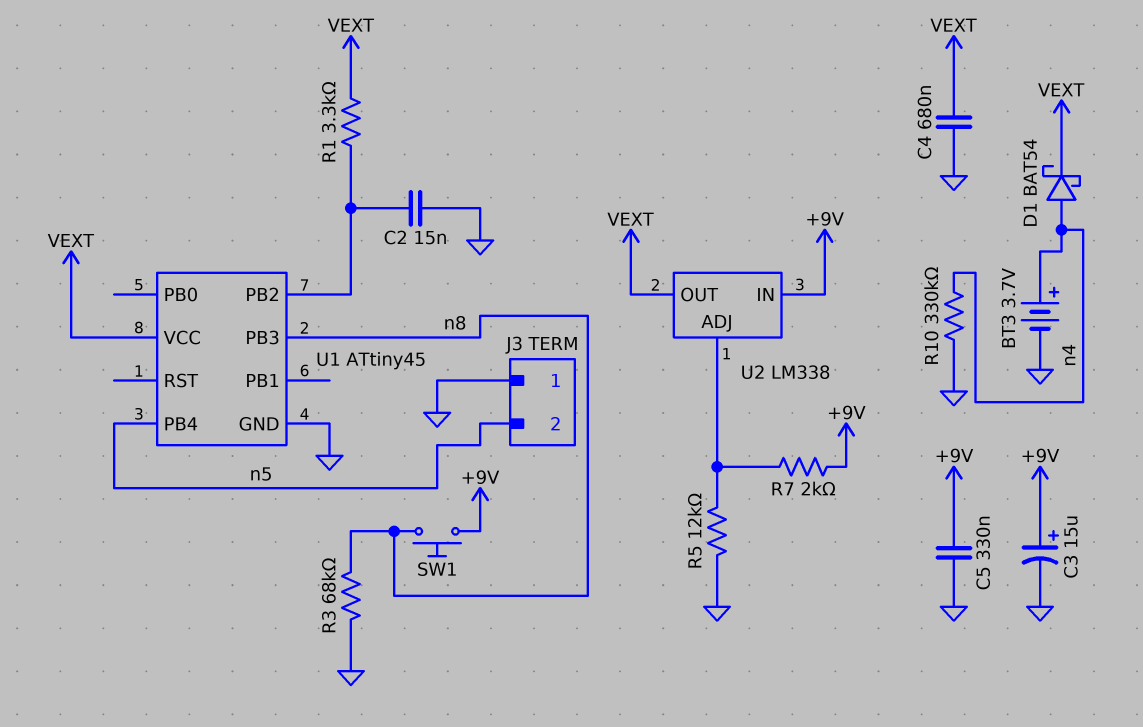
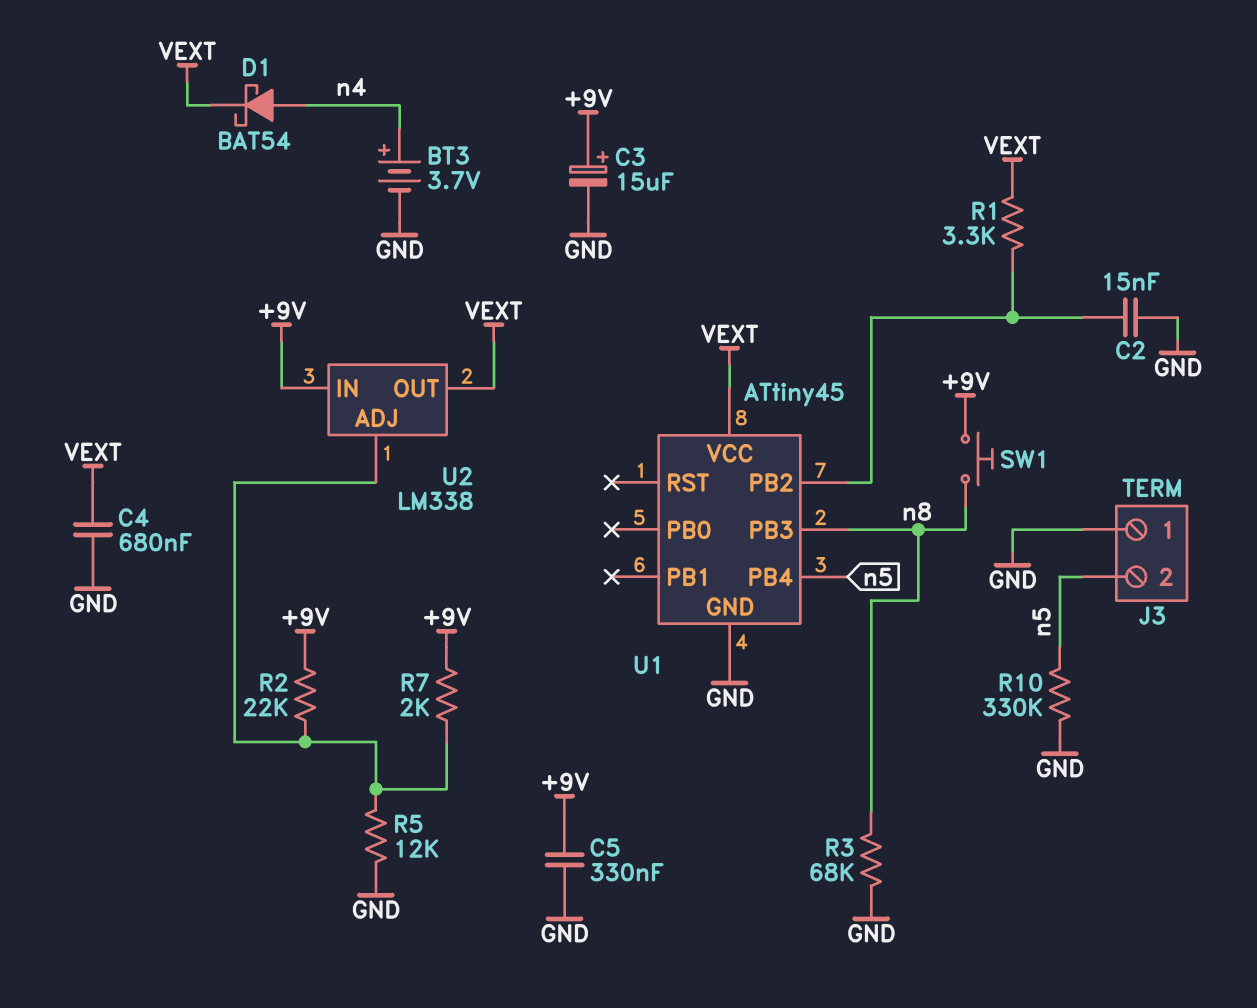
R2: none -> 22k (+9V, U2/ADJ)
R10: 330k (GND, n4) -> 330k (GND, n5)

